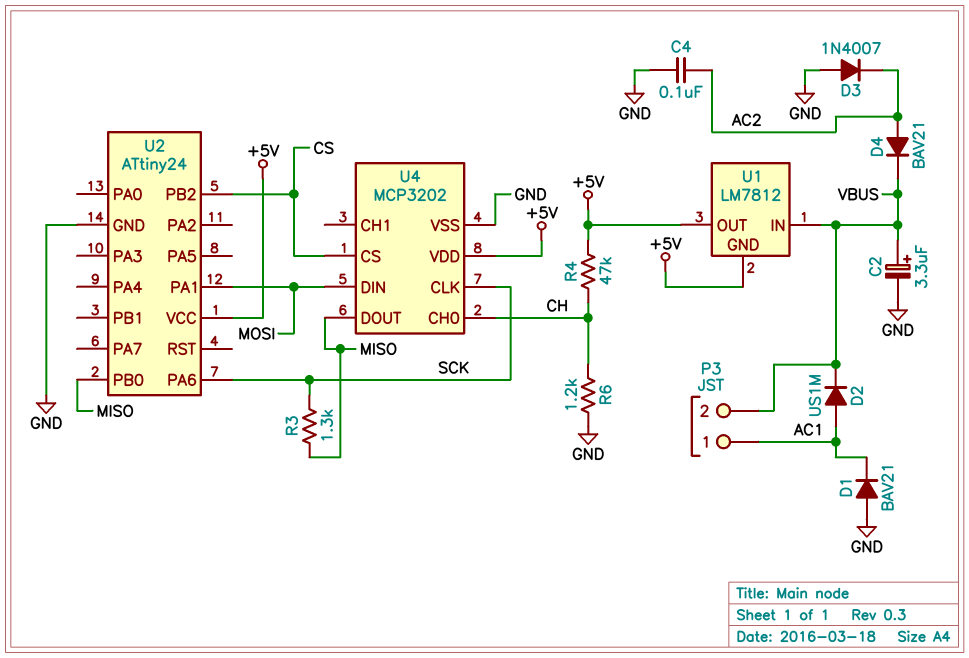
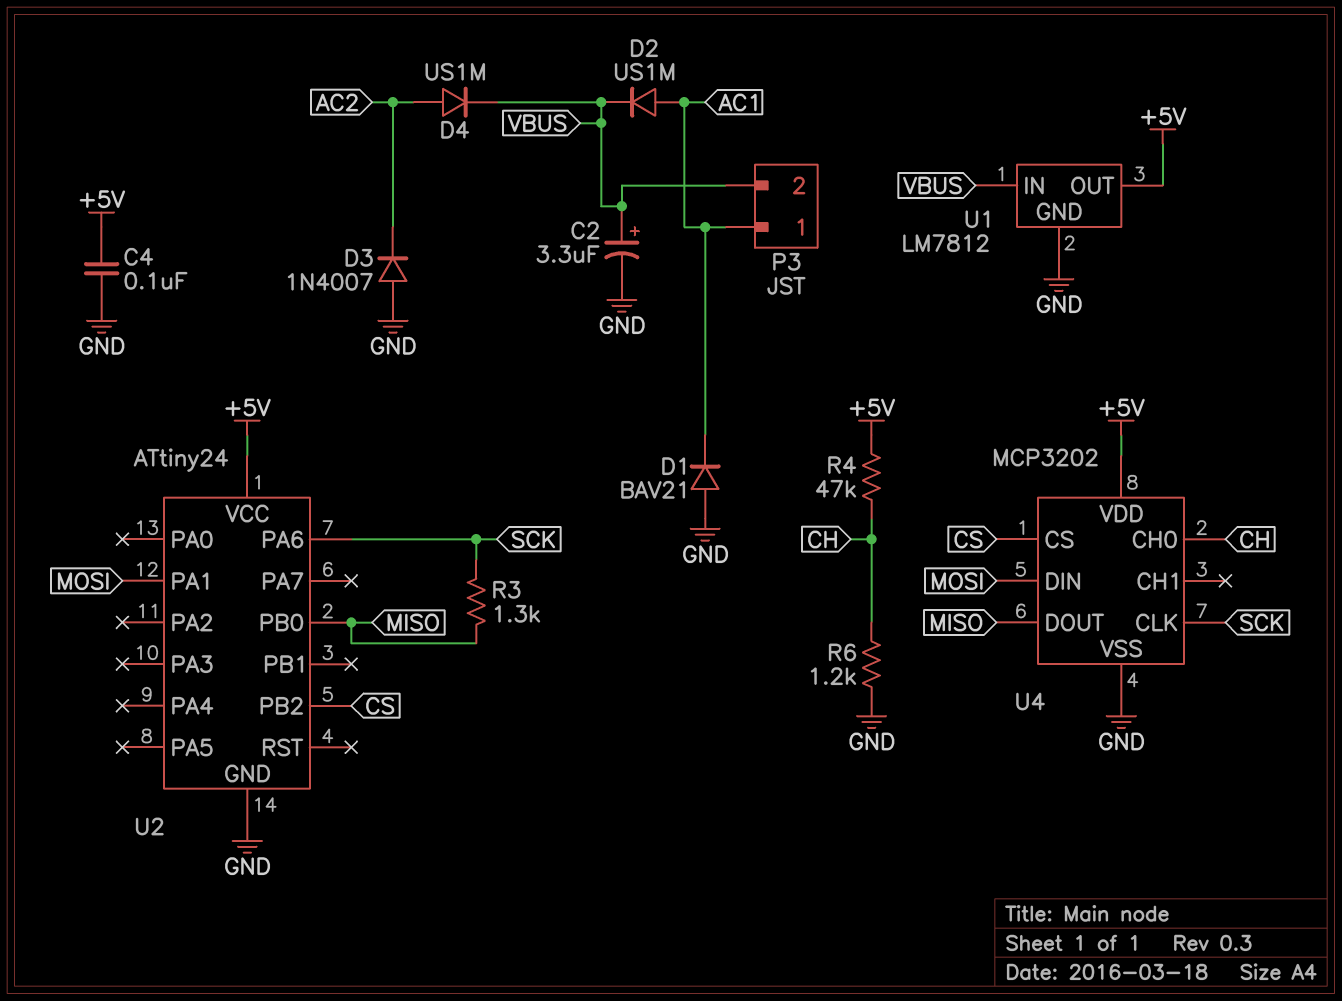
C4: 100nF (AC2, GND) -> 100nF (+5V, GND)
D4: diode BAV21 (A AC2, K VBUS) -> diode US1M (A AC2, K VBUS)
U1 pin GND: +5V -> GND

